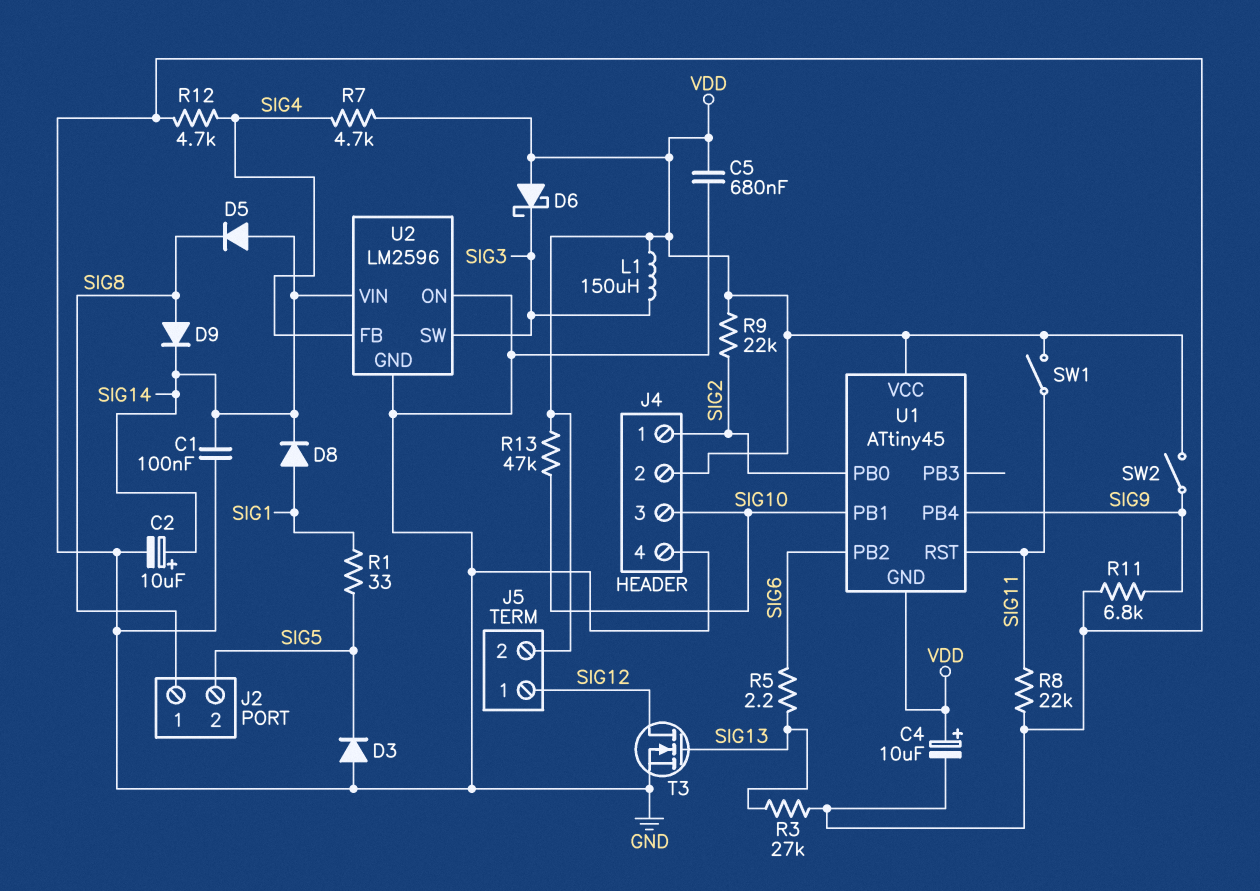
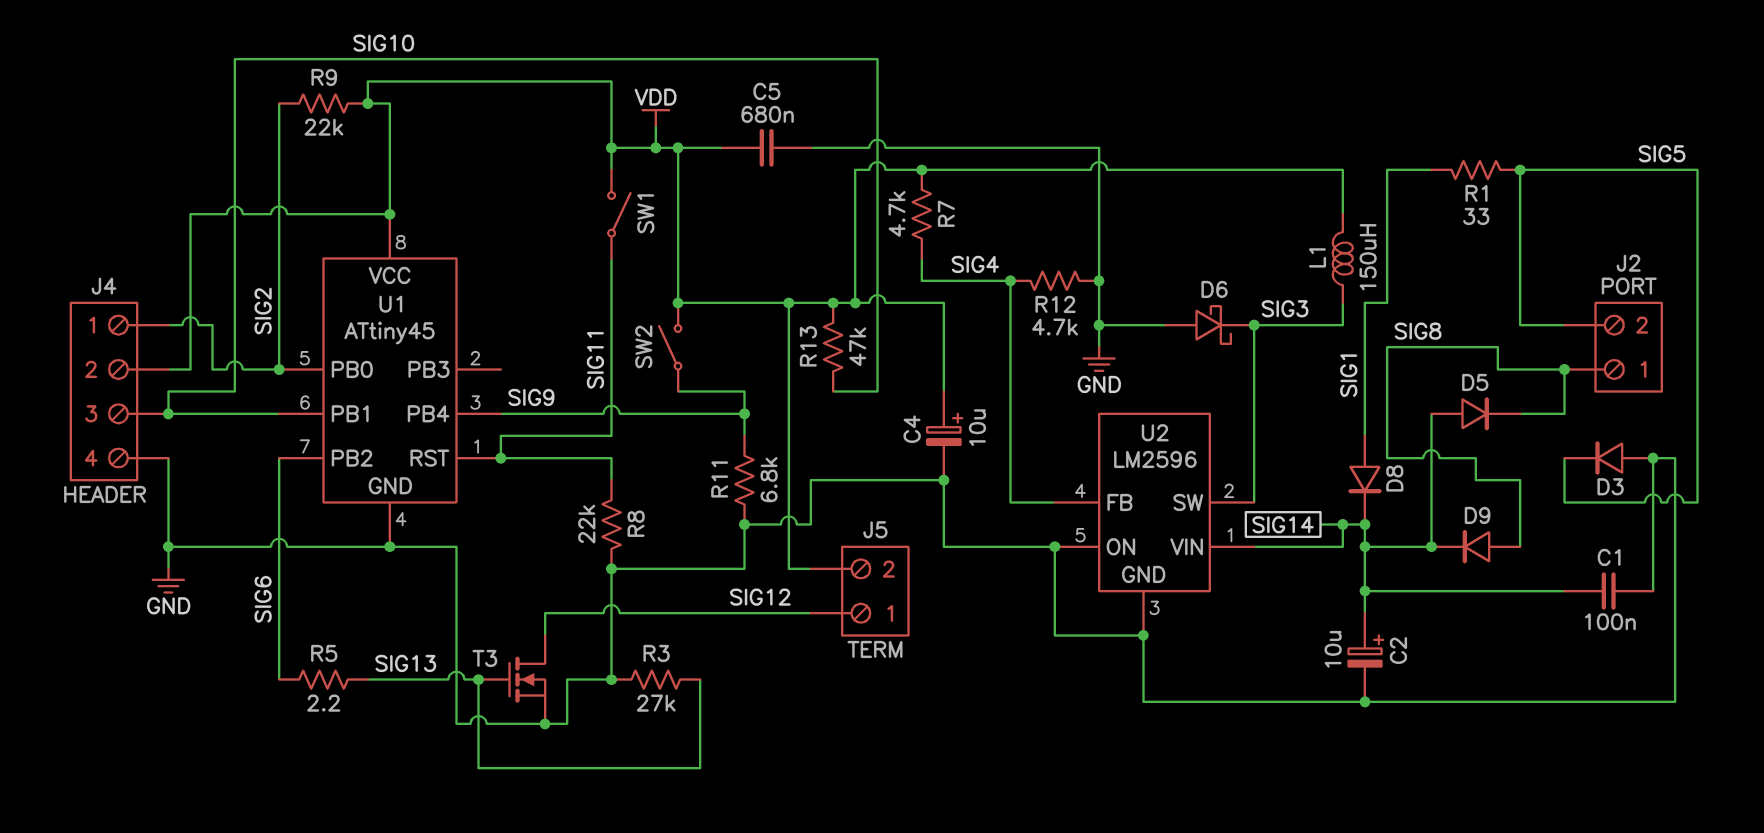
D6: schottky (A VDD, K SIG3) -> schottky (A GND, K SIG3)
U1 pin GND: VDD -> GND

